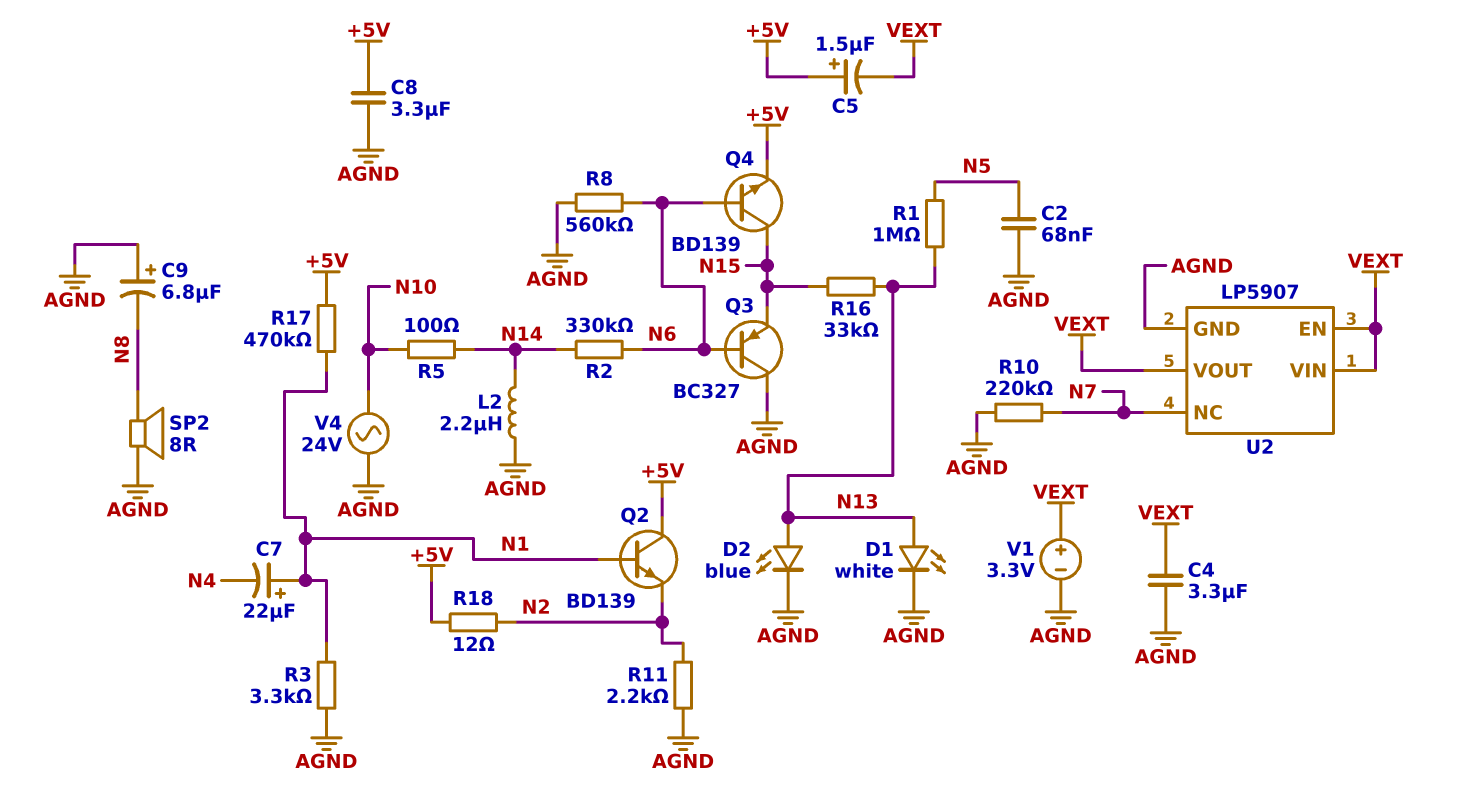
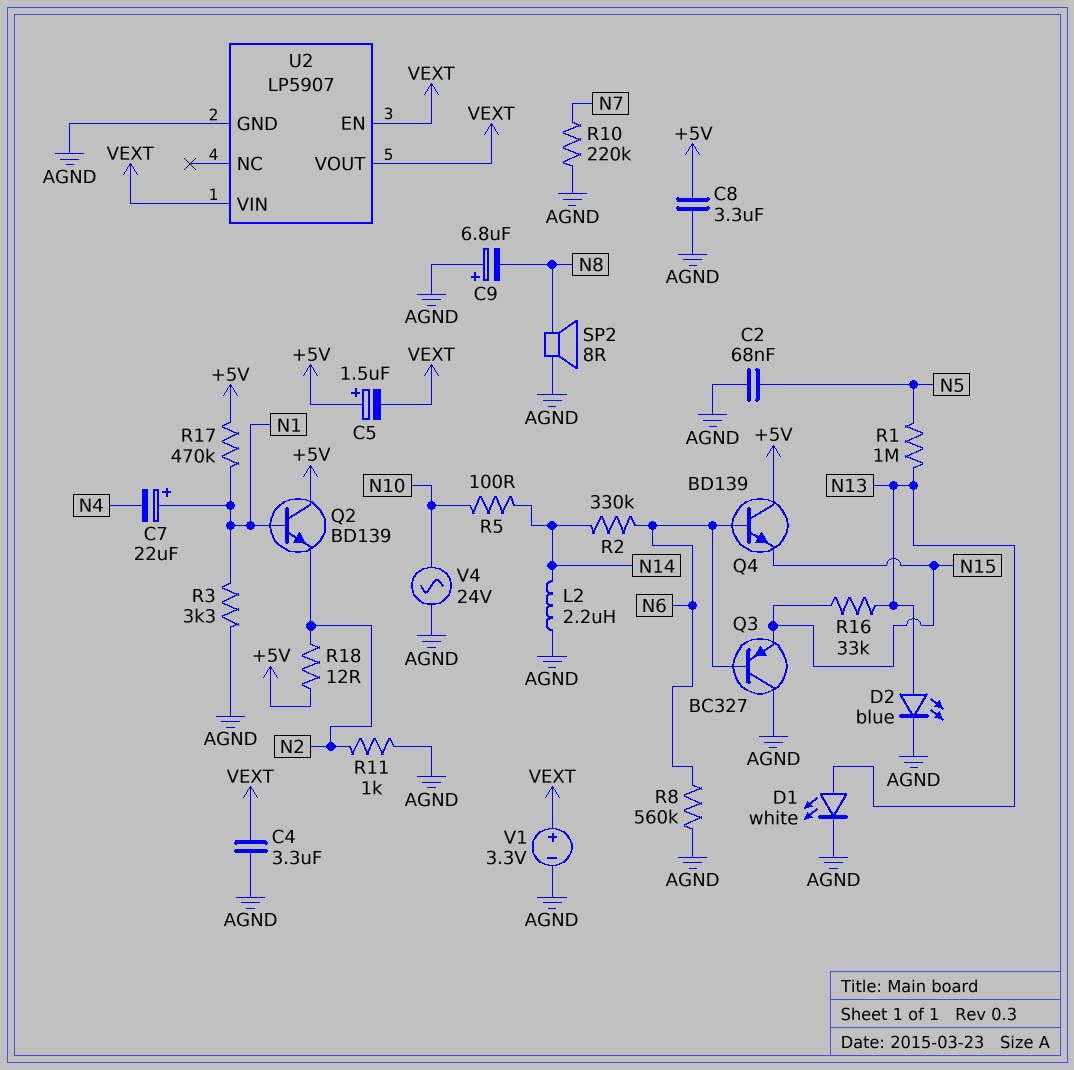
Q4: NPN BD139 (B N6, C N15, E +5V) -> NPN BD139 (B N6, C +5V, E N15)
R11: 2.2k (AGND, N2) -> 1k (AGND, N2)
U2 pin NC: N7 -> none

